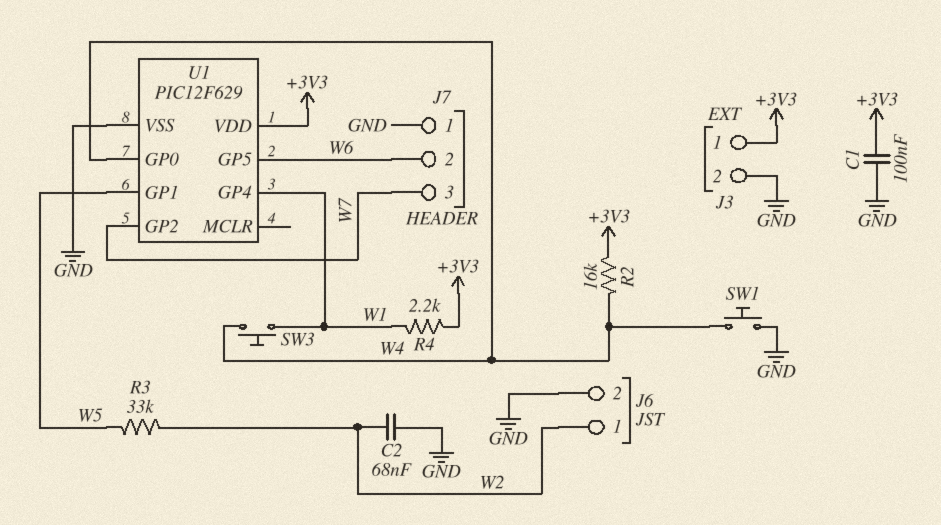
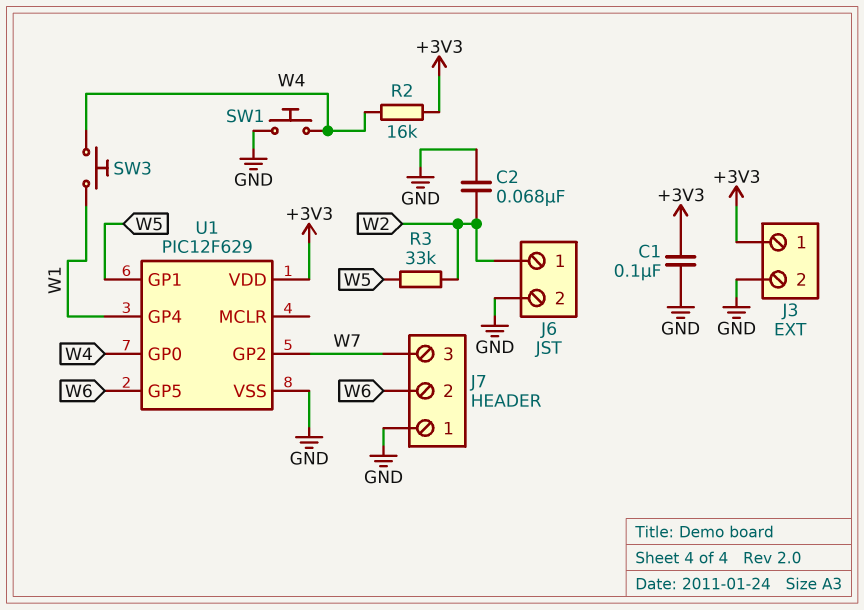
R4: 2.2k (+3V3, W1) -> none

